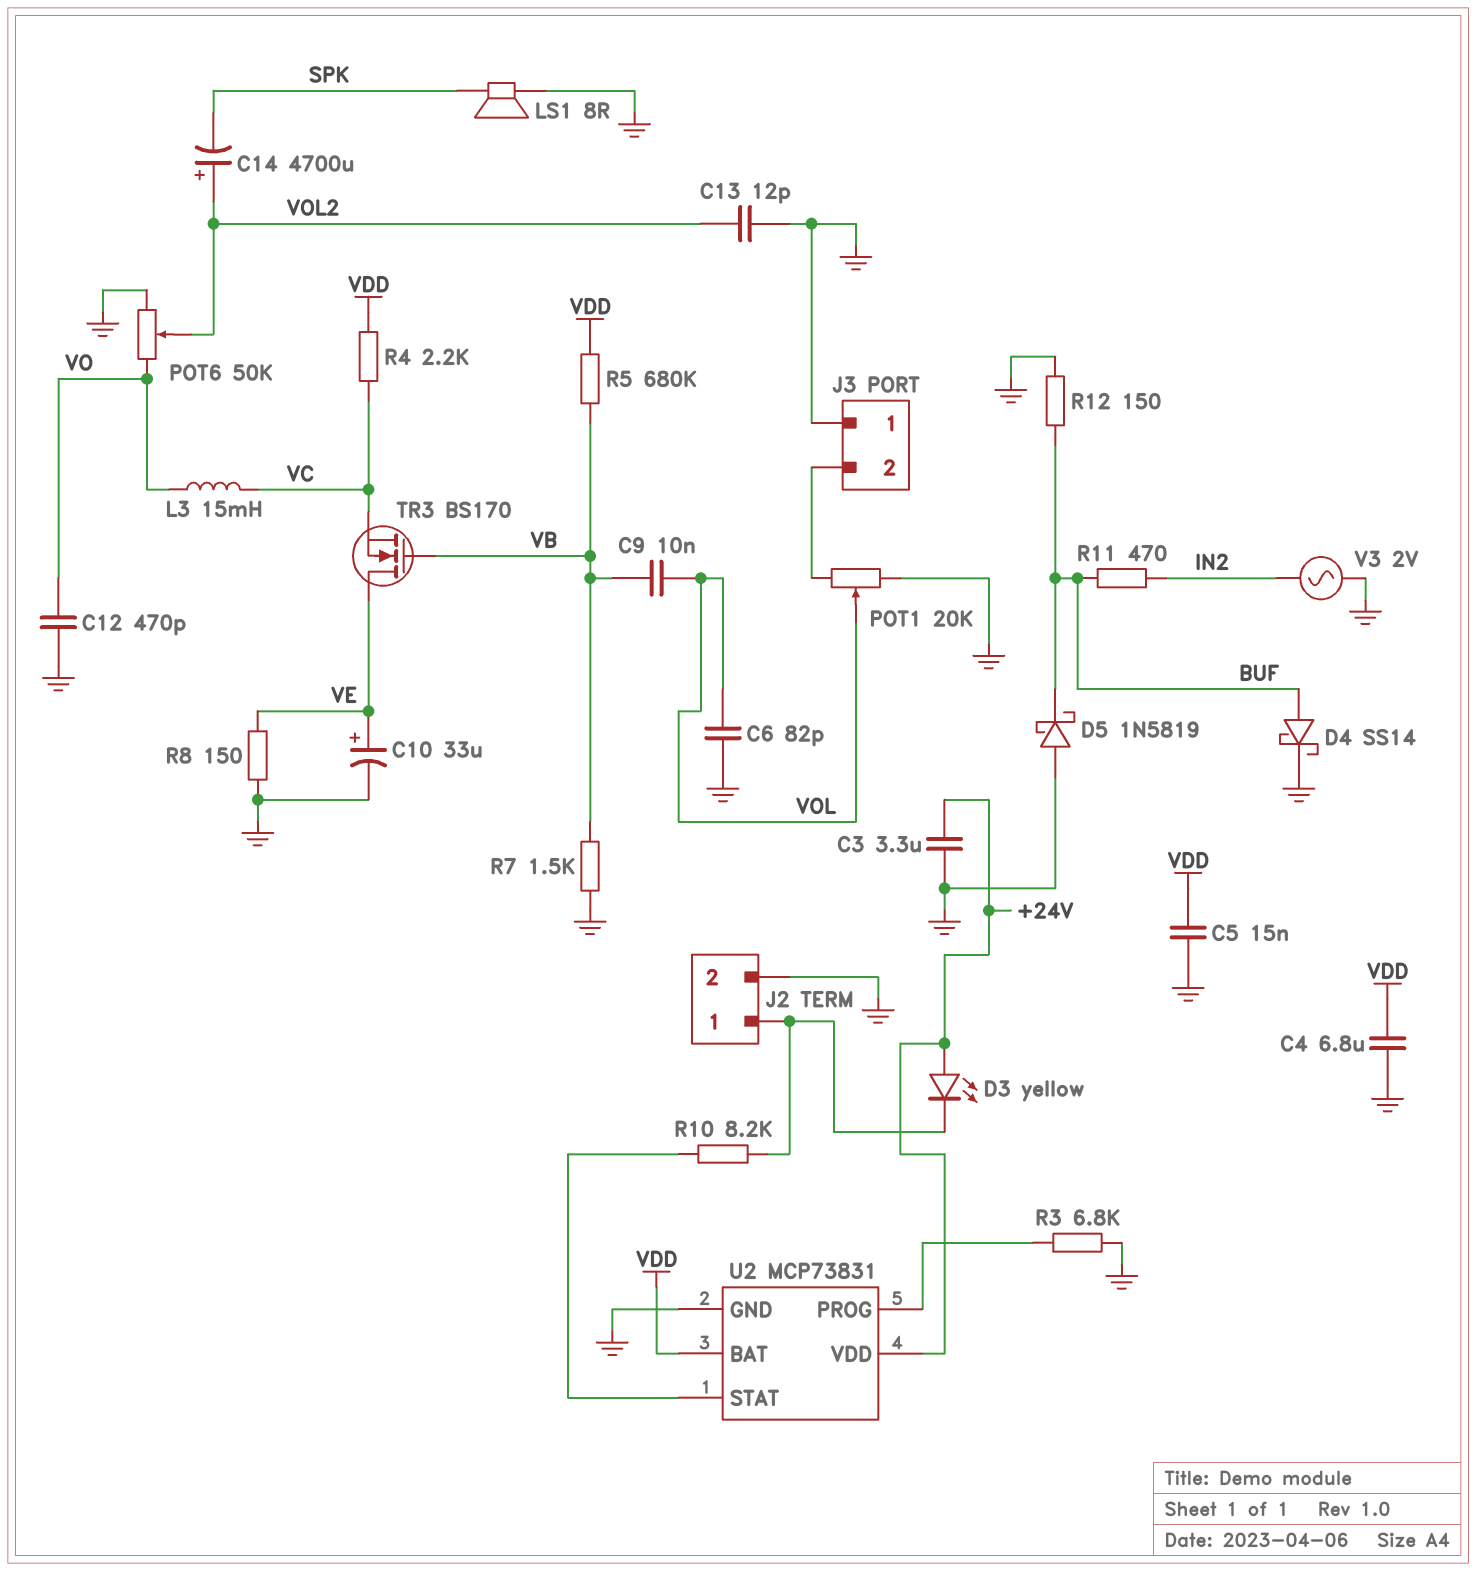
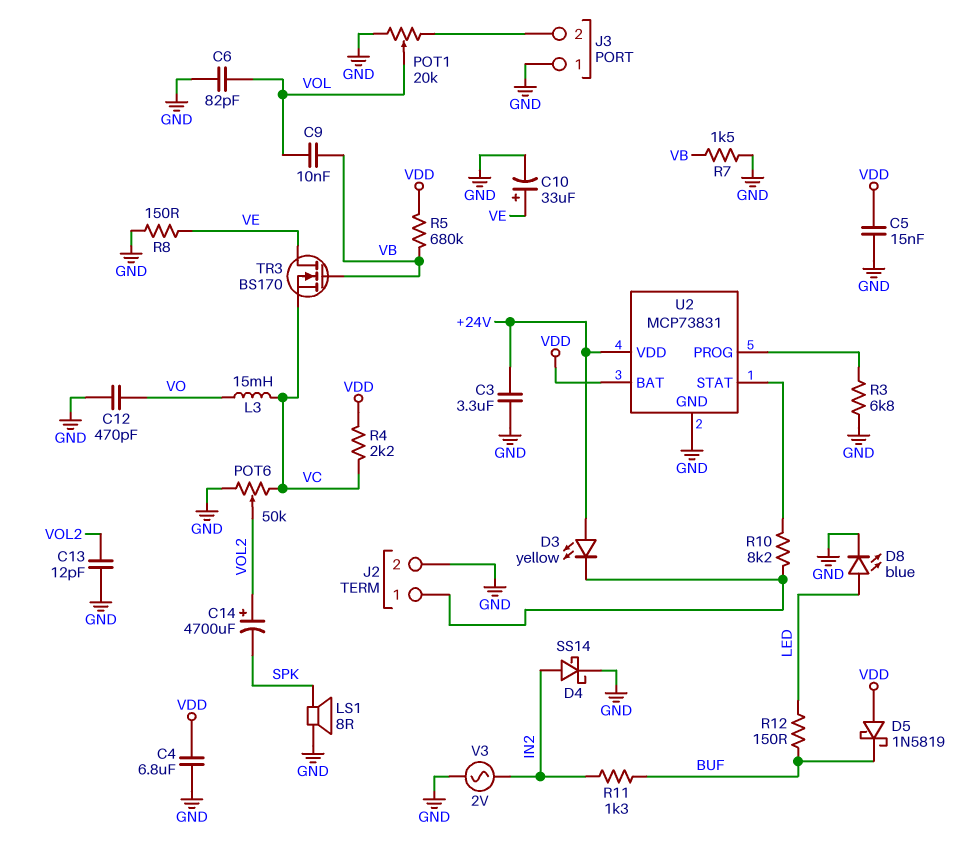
D4: schottky SS14 (A BUF, K GND) -> schottky SS14 (A IN2, K GND)
D5: schottky 1N5819 (A GND, K BUF) -> schottky 1N5819 (A VDD, K BUF)
D8: none -> LED blue (A LED, K GND)
POT6: 50k (GND, VO, wiper VOL2) -> 50k (GND, VC, wiper VOL2)
R11: 470 (BUF, IN2) -> 1.3k (BUF, IN2)
R12: 150 (BUF, GND) -> 150 (BUF, LED)

